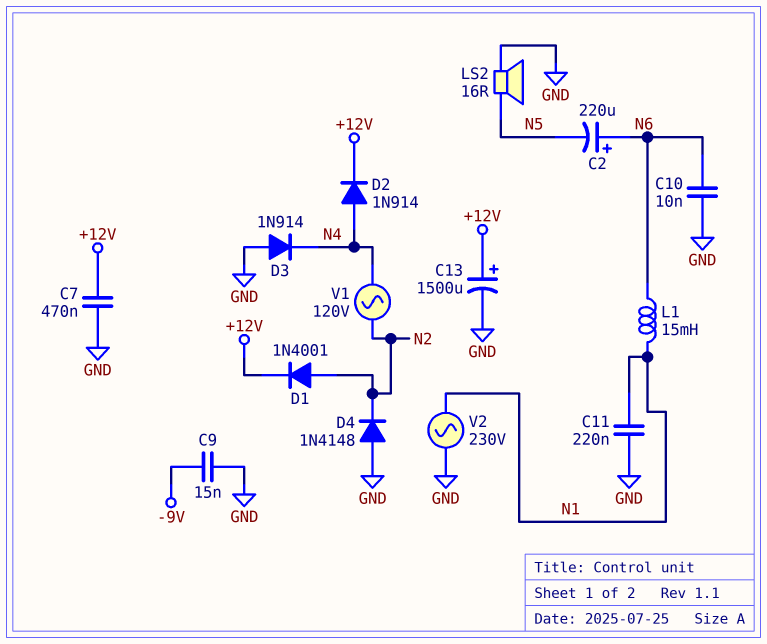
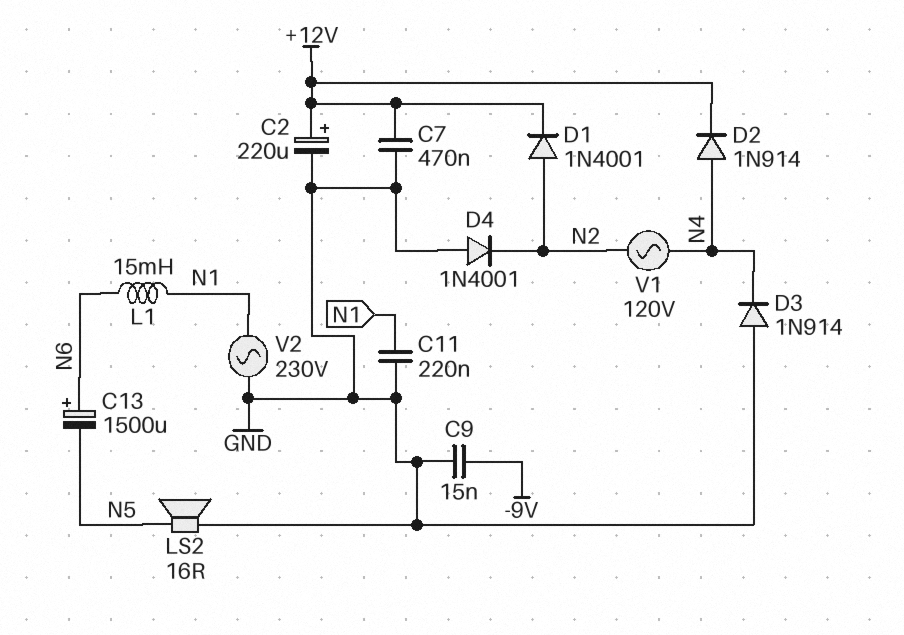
C2: 220uF (plus N6, minus N5) -> 220uF (plus +12V, minus GND)
C10: 10nF (GND, N6) -> none
C13: 1500uF (plus +12V, minus GND) -> 1500uF (plus N6, minus N5)
D4: diode 1N4148 (A GND, K N2) -> diode 1N4001 (A GND, K N2)

